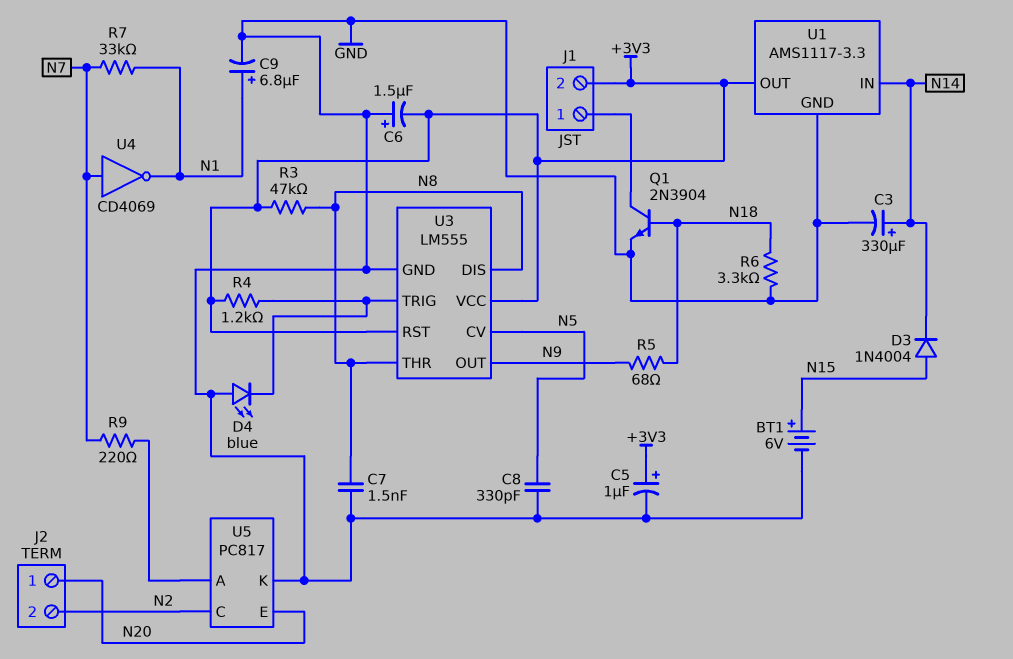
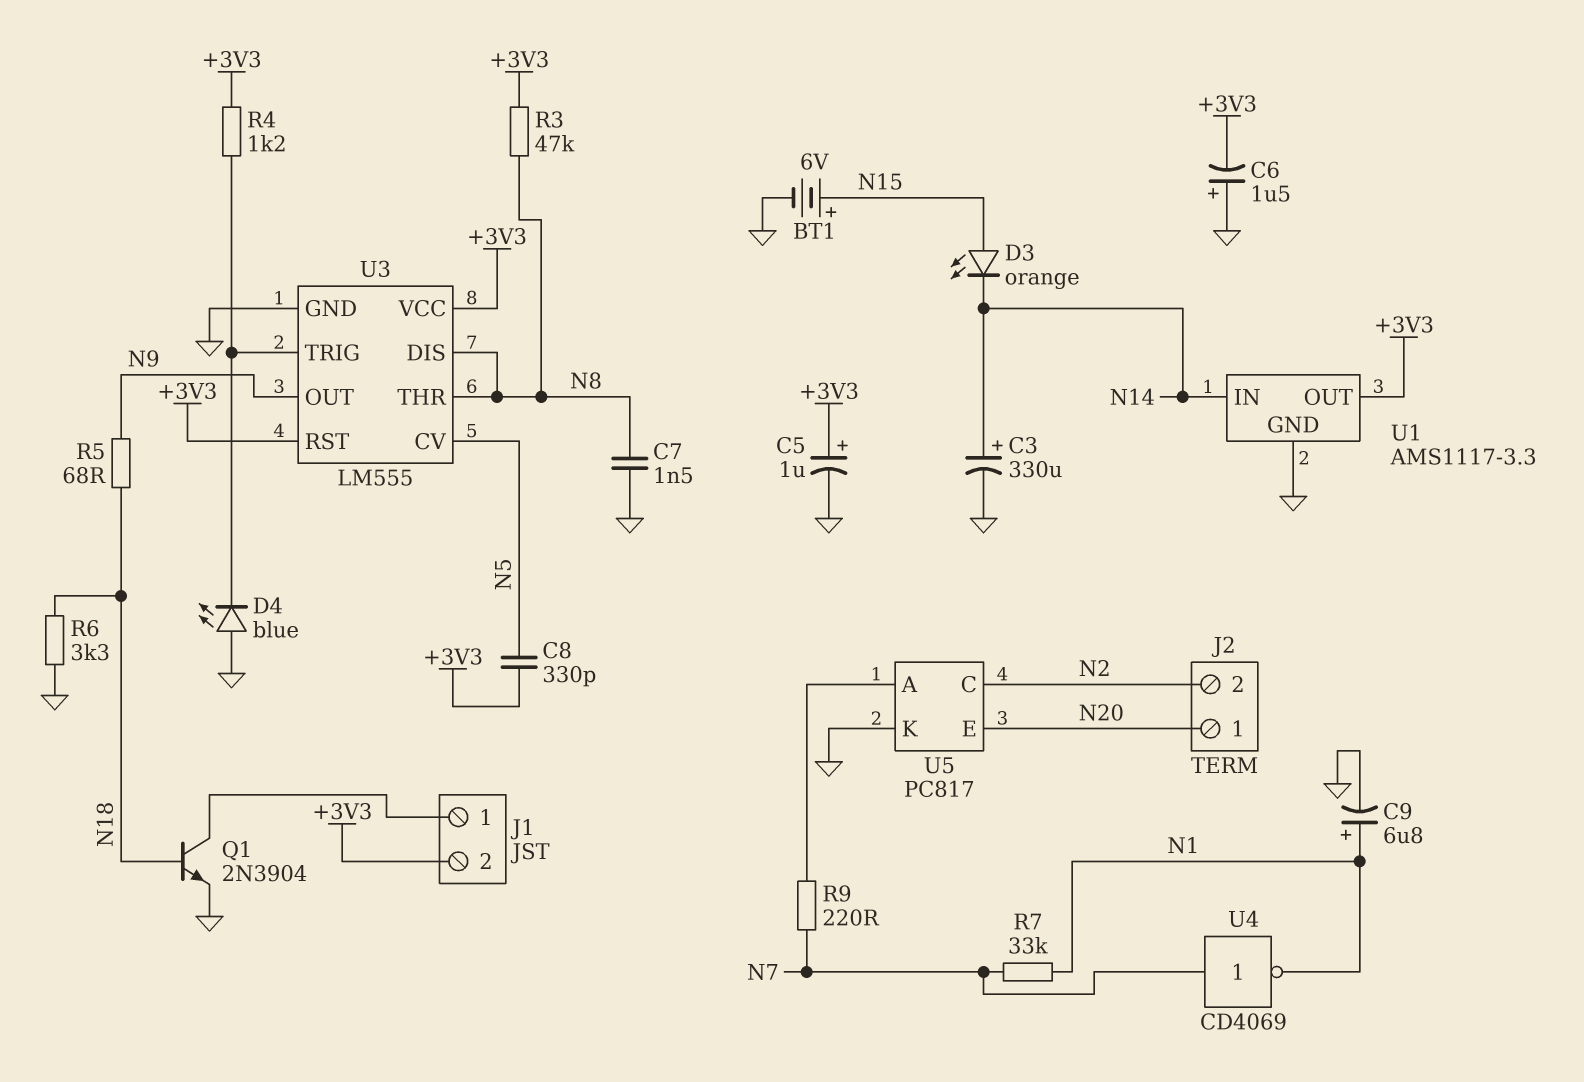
C8: 330pF (GND, N5) -> 330pF (+3V3, N5)
D3: diode 1N4004 (A N15, K N14) -> LED orange (A N15, K N14)

